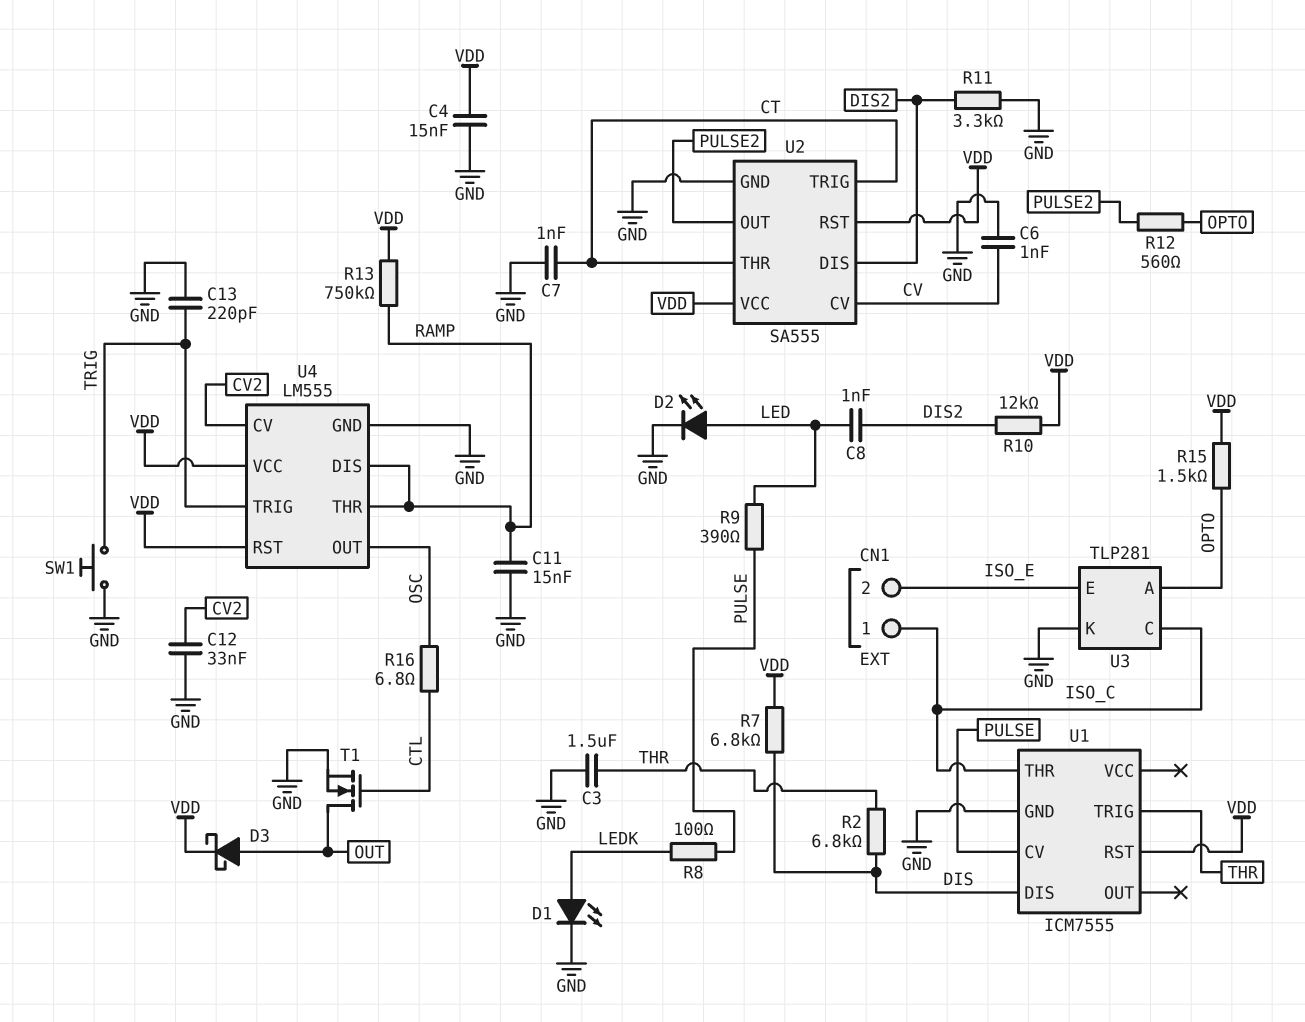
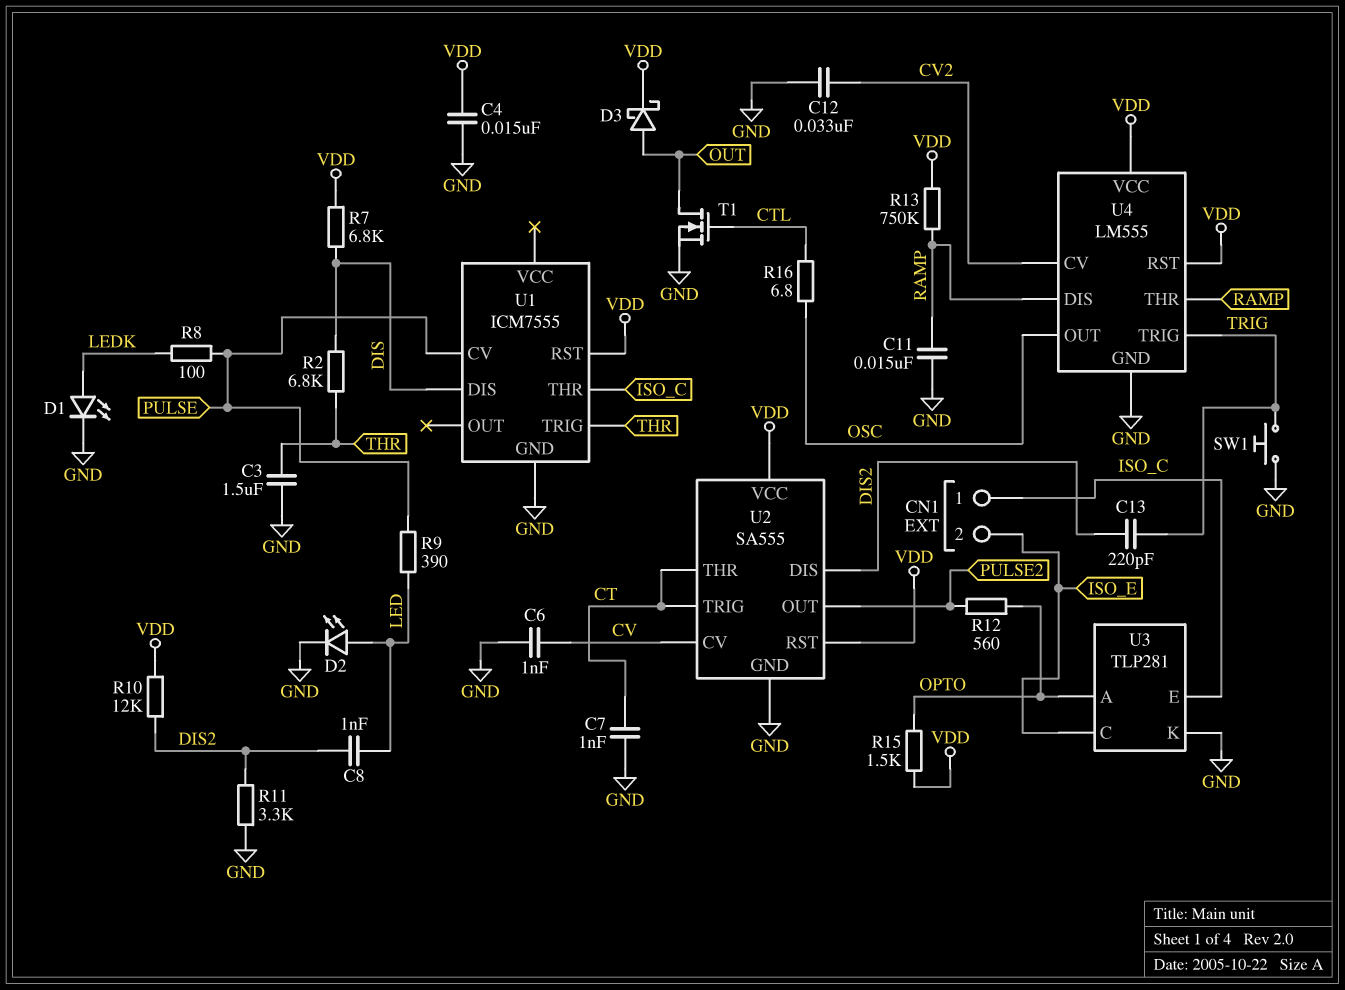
C13: 220pF (GND, TRIG) -> 220pF (DIS2, TRIG)
U3 pin C: ISO_C -> ISO_E
U3 pin E: ISO_E -> ISO_C

